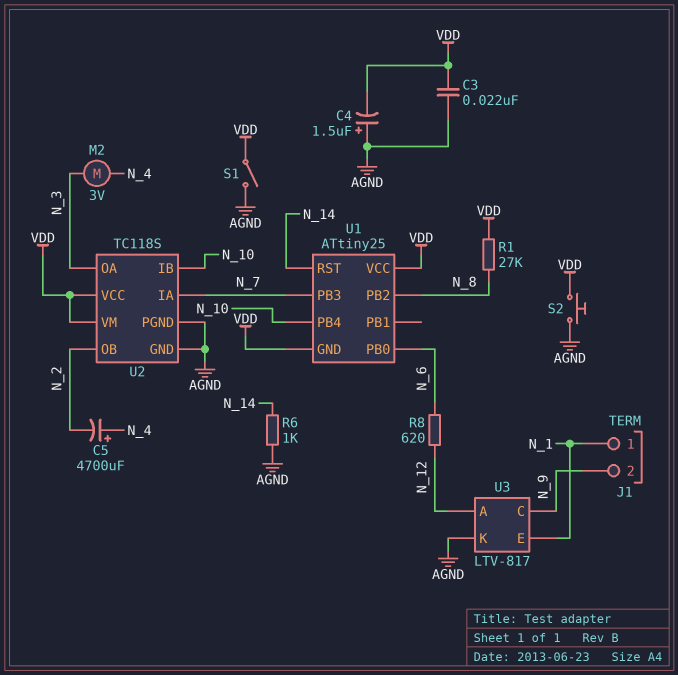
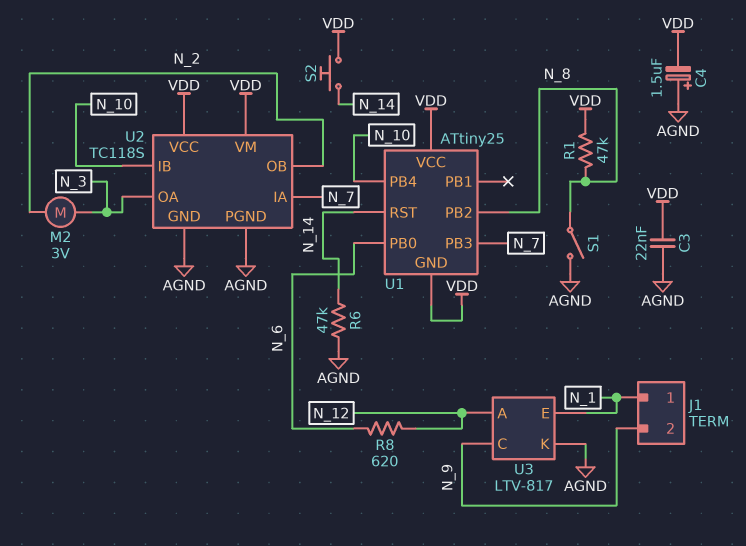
C5: 4700uF (plus N_4, minus N_2) -> none
M2: motor 3V (N_3, N_4) -> motor 3V (N_2, N_3)
R1: 27k (N_8, VDD) -> 47k (N_8, VDD)
R6: 1k (AGND, N_14) -> 47k (AGND, N_14)
S1: switch (AGND, VDD) -> switch (AGND, N_8)
S2: button (AGND, VDD) -> button (N_14, VDD)

